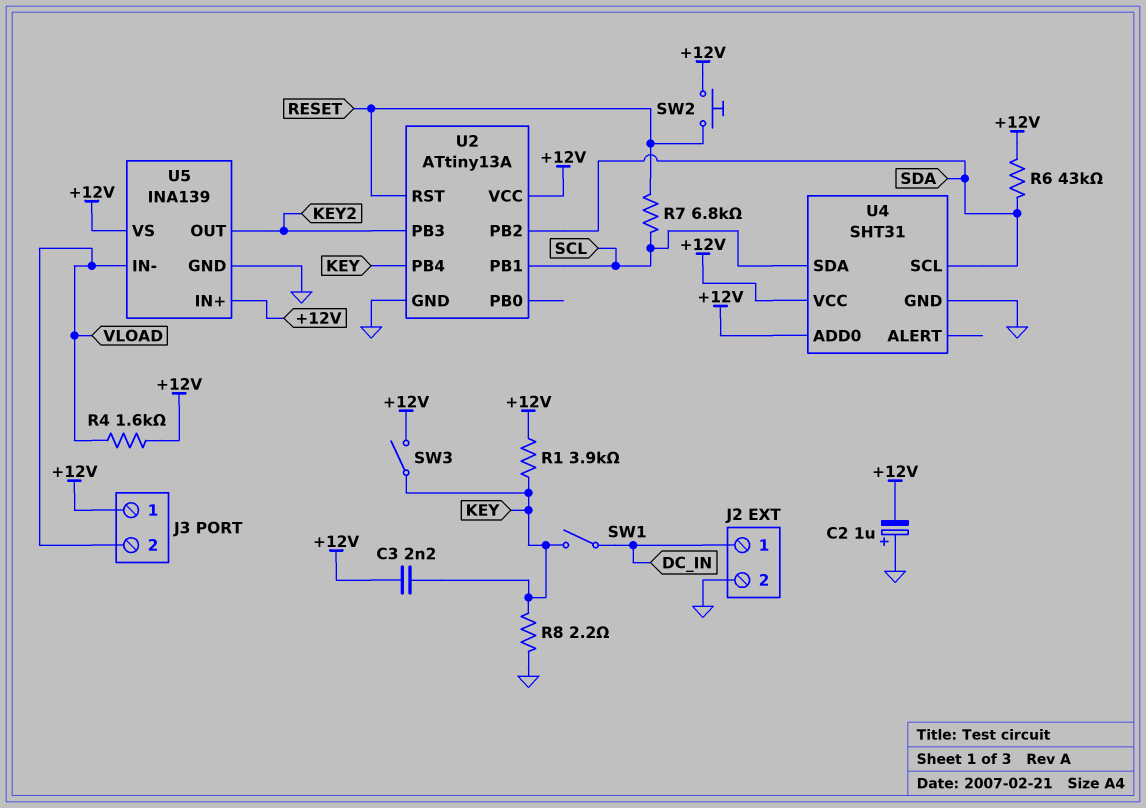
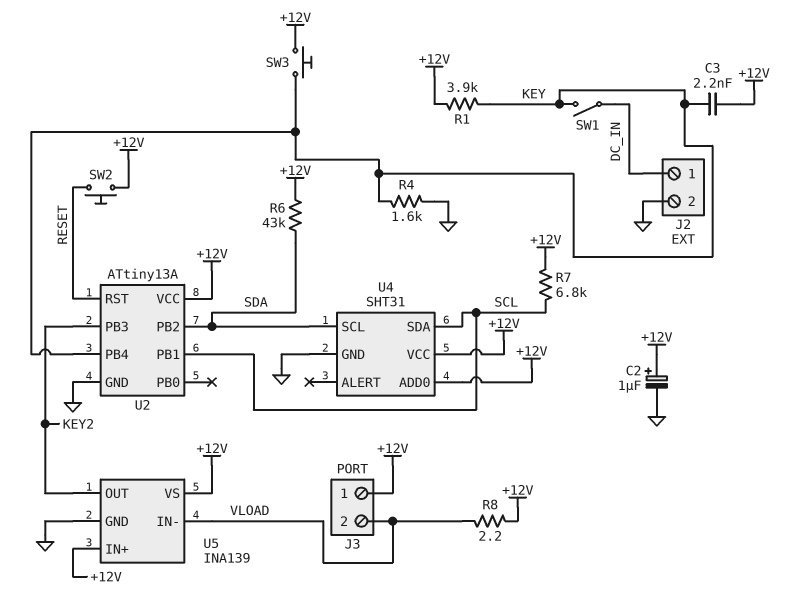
C2: 1uF (plus GND, minus +12V) -> 1uF (plus +12V, minus GND)
R4: 1.6k (+12V, VLOAD) -> 1.6k (GND, KEY)
R7: 6.8k (RESET, SCL) -> 6.8k (+12V, SCL)
R8: 2.2 (GND, KEY) -> 2.2 (+12V, VLOAD)
SW3: switch (+12V, KEY) -> button (+12V, KEY)

